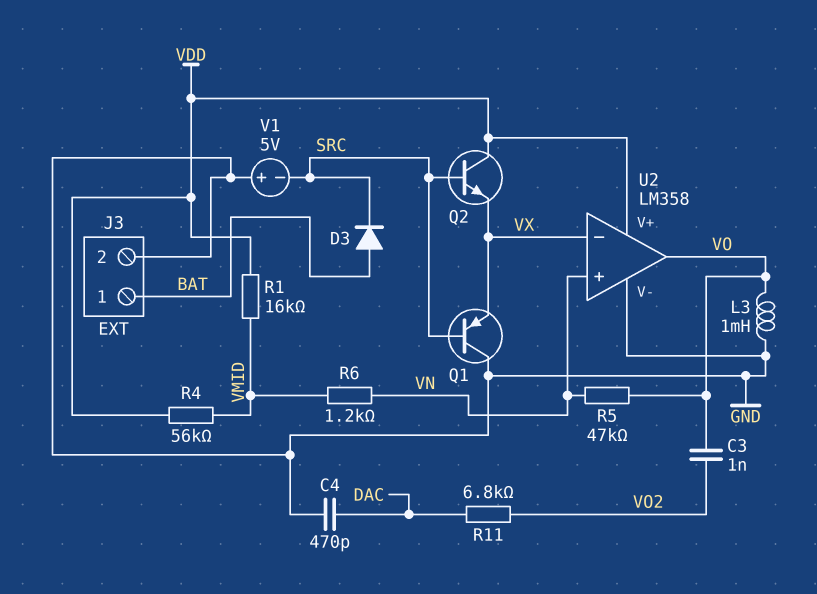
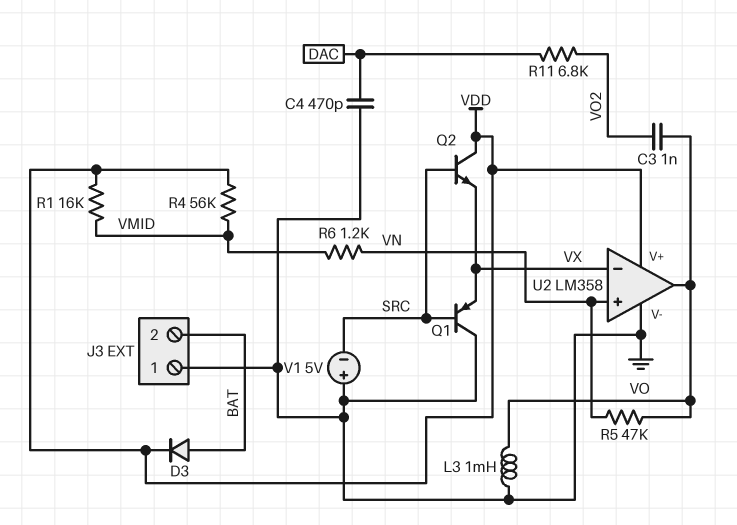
D3: diode (A BAT, K SRC) -> diode (A BAT, K VDD)
J3 pin 1: BAT -> GND
J3 pin 2: GND -> BAT

